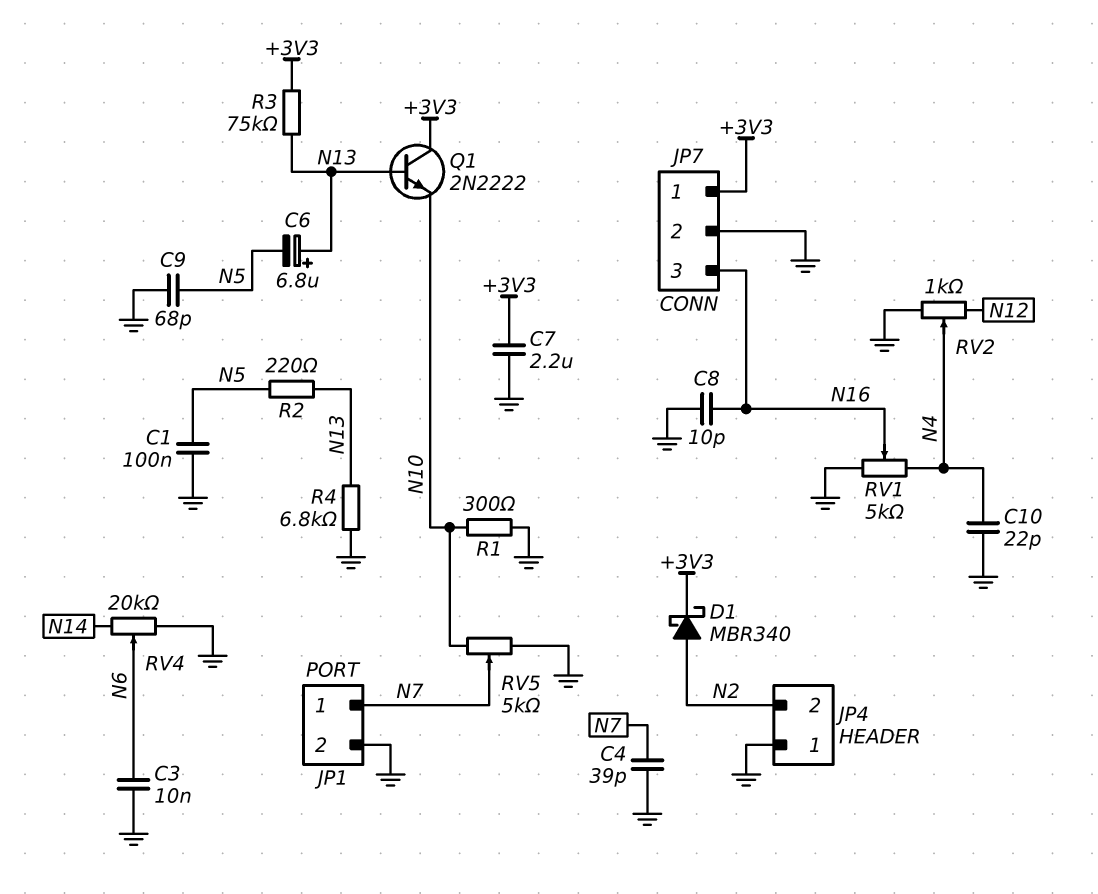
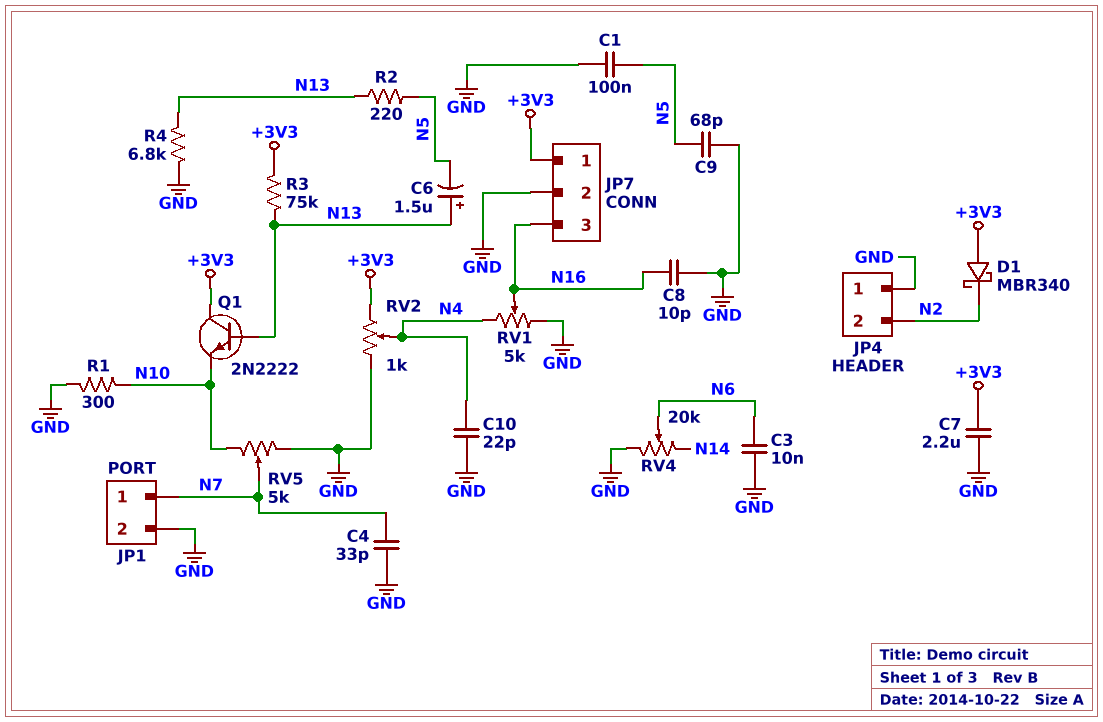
C4: 39pF (GND, N7) -> 33pF (GND, N7)
C6: 6.8uF (plus N13, minus N5) -> 1.5uF (plus N13, minus N5)
D1: schottky MBR340 (A N2, K +3V3) -> schottky MBR340 (A +3V3, K N2)
RV2: 1k (GND, N12, wiper N4) -> 1k (+3V3, GND, wiper N4)

